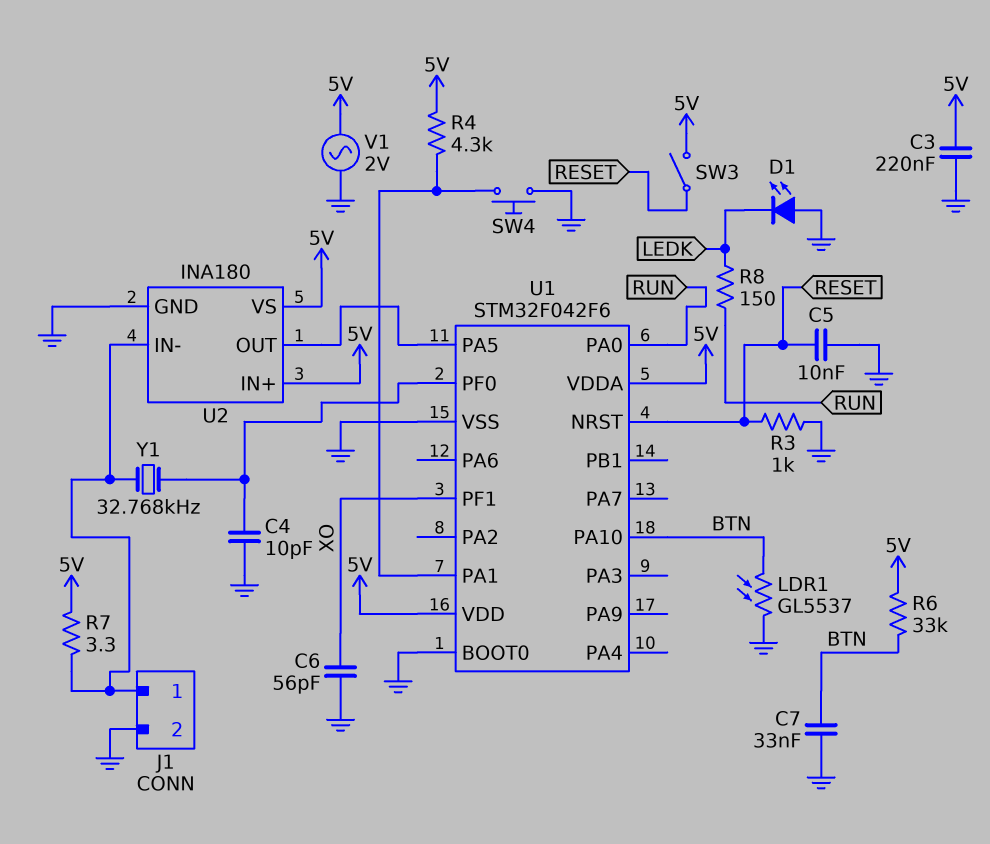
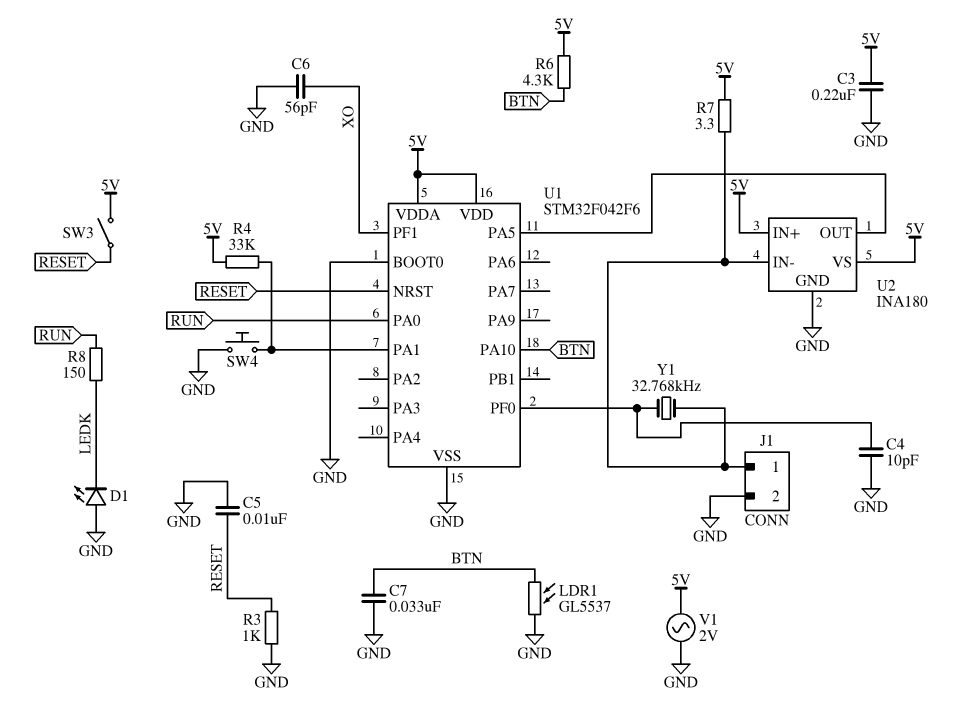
R4: 4.3k (5V, U1/PA1) -> 33k (5V, U1/PA1)
R6: 33k (5V, BTN) -> 4.3k (5V, BTN)

